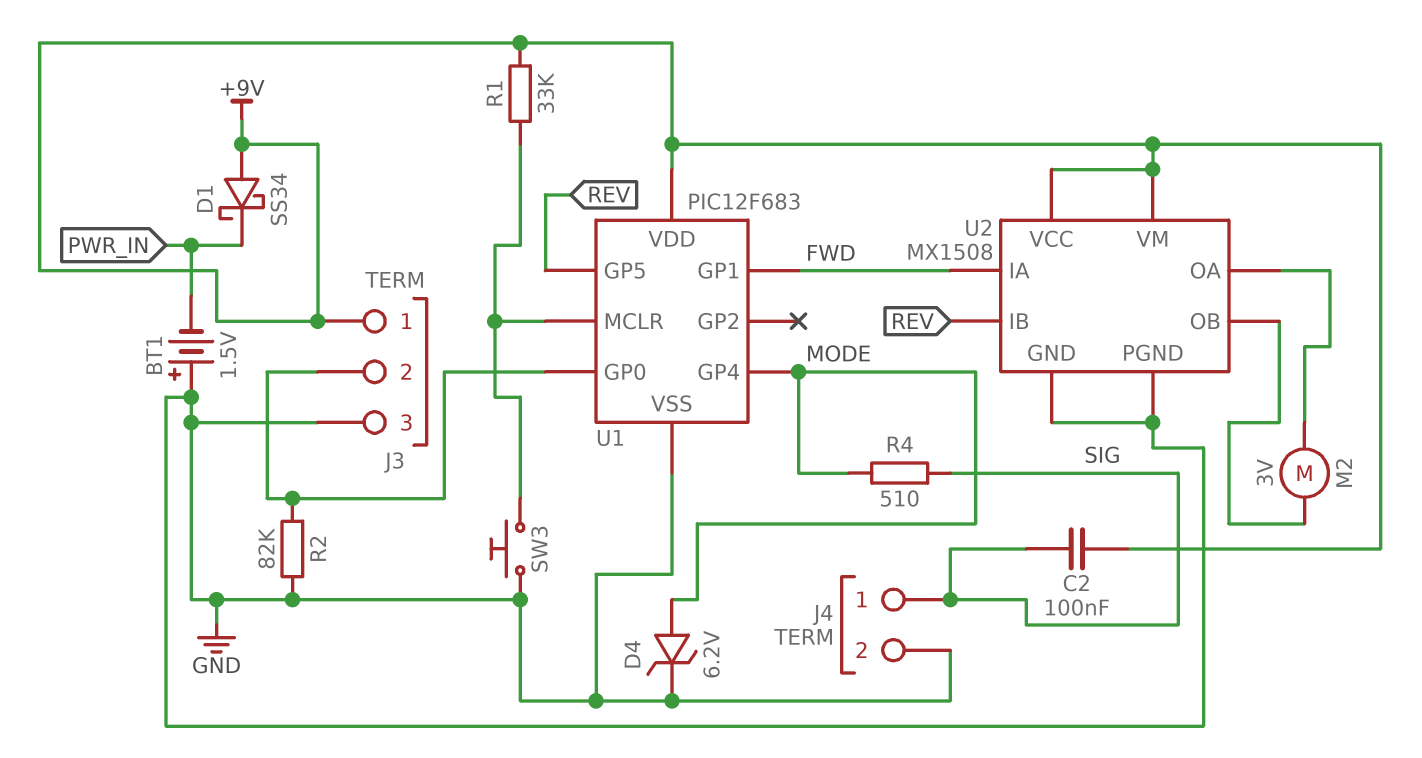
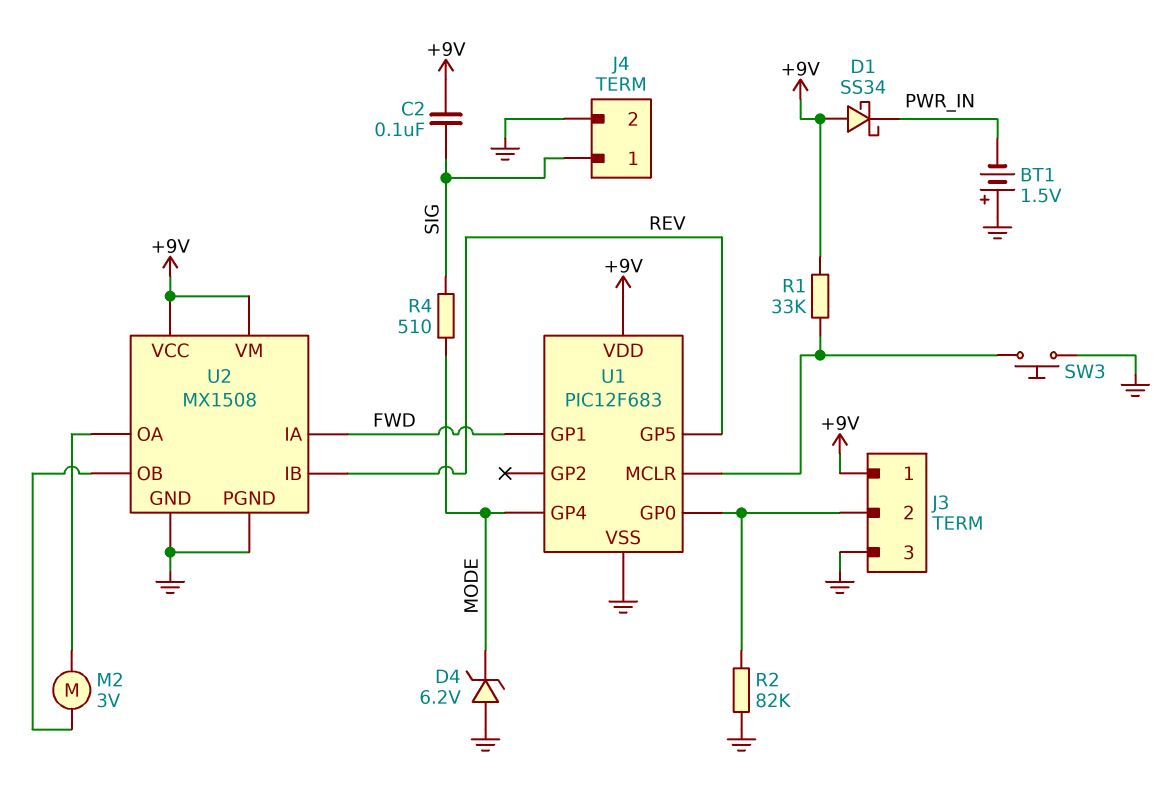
D4: zener 6.2V (A MODE, K GND) -> zener 6.2V (A GND, K MODE)

